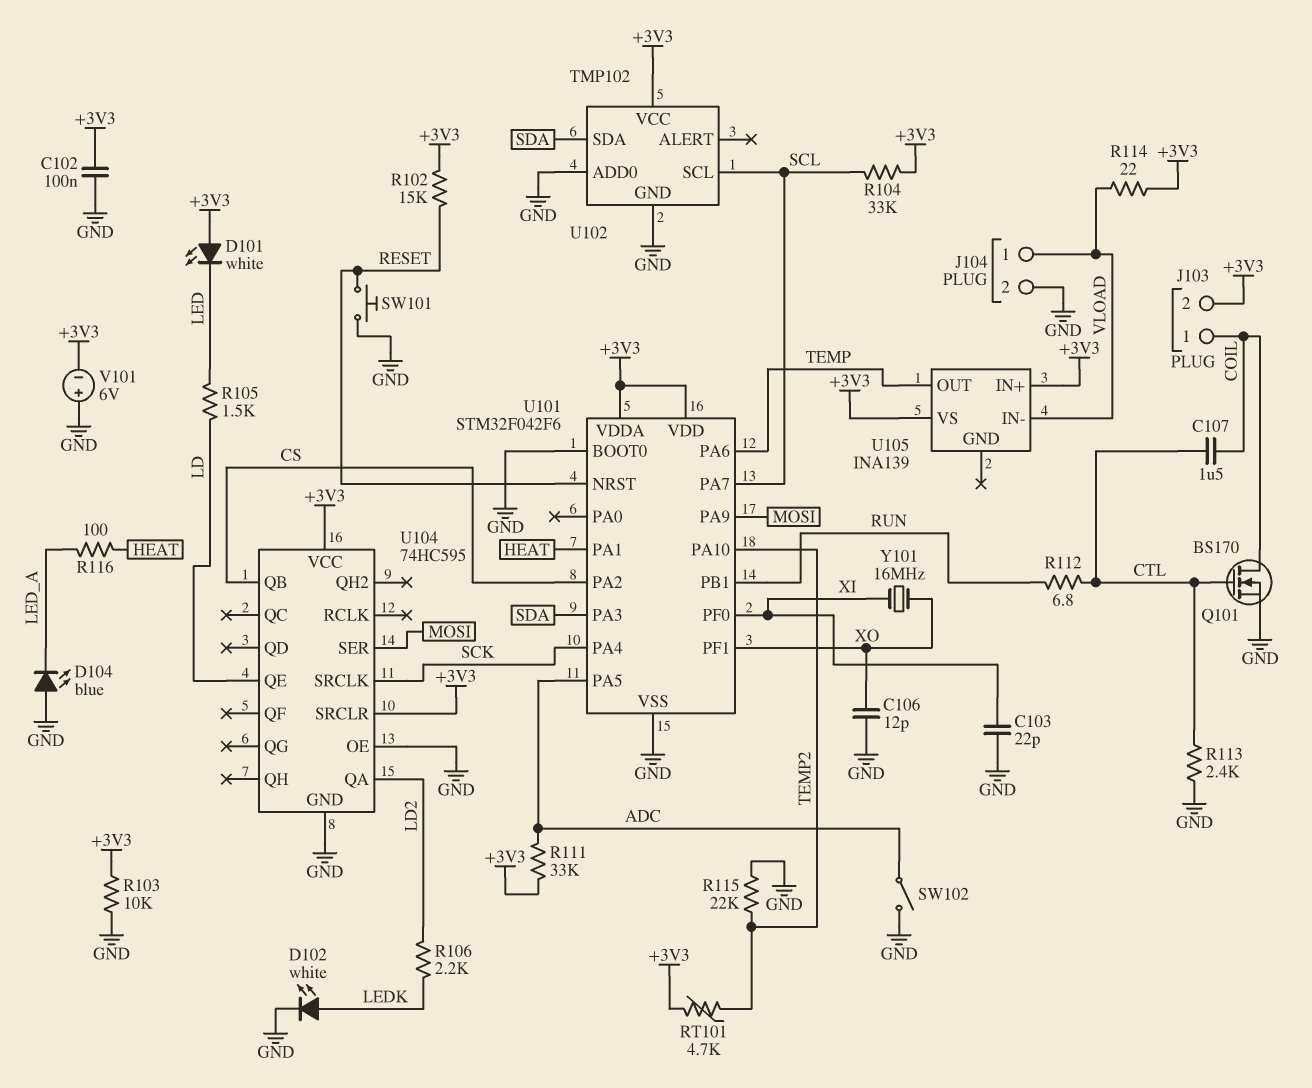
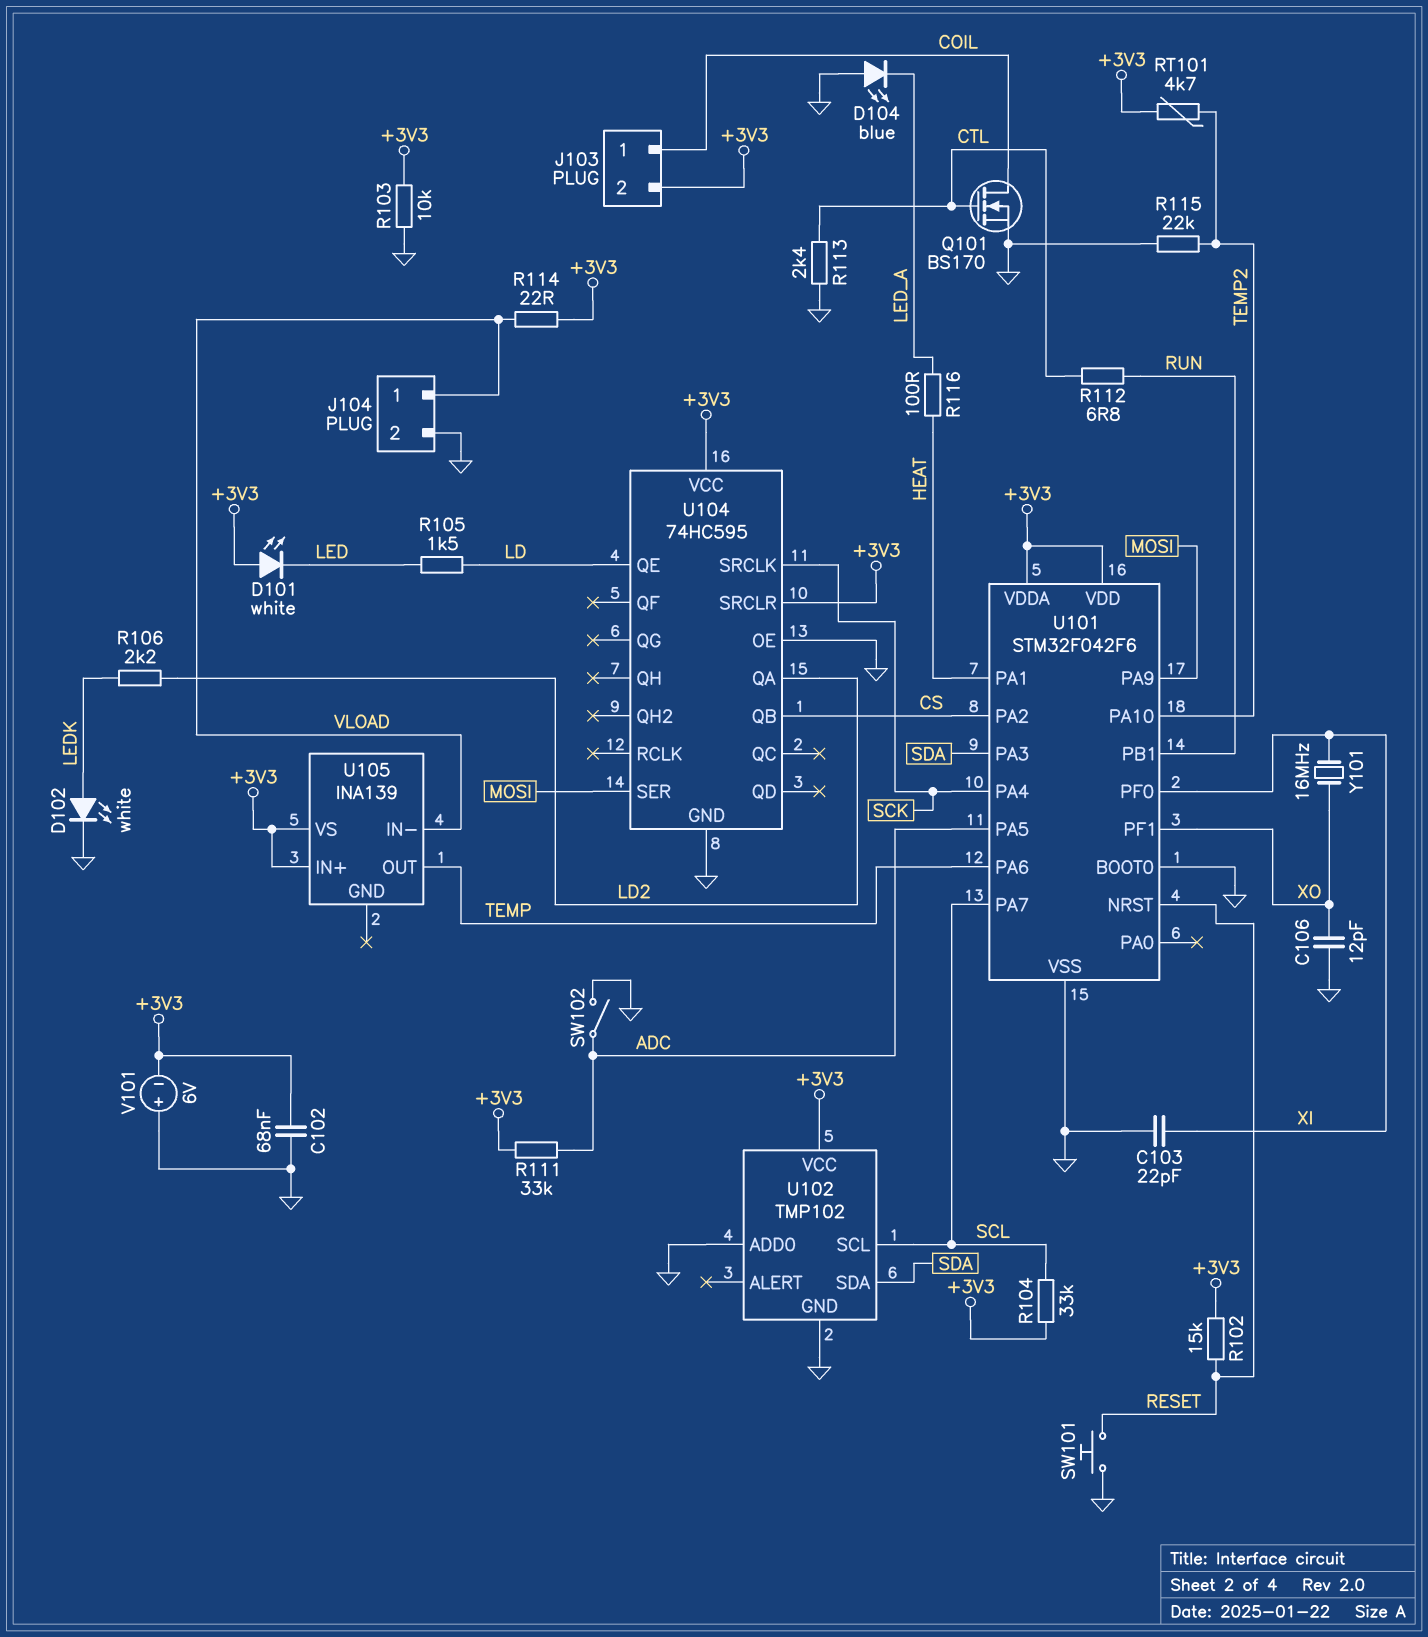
C102: 100nF (+3V3, GND) -> 68nF (+3V3, GND)
C107: 1.5uF (COIL, CTL) -> none

